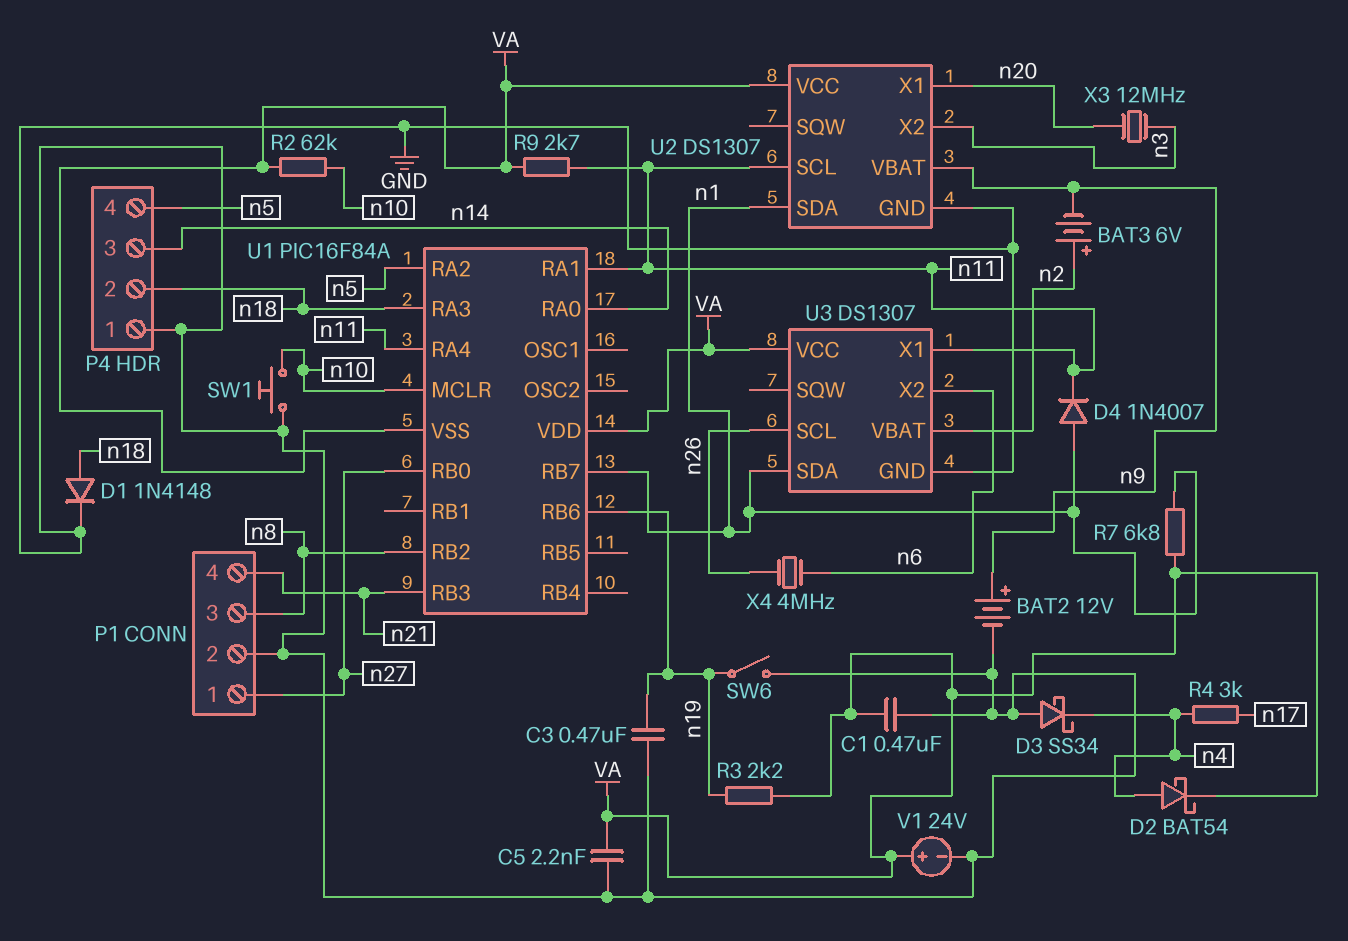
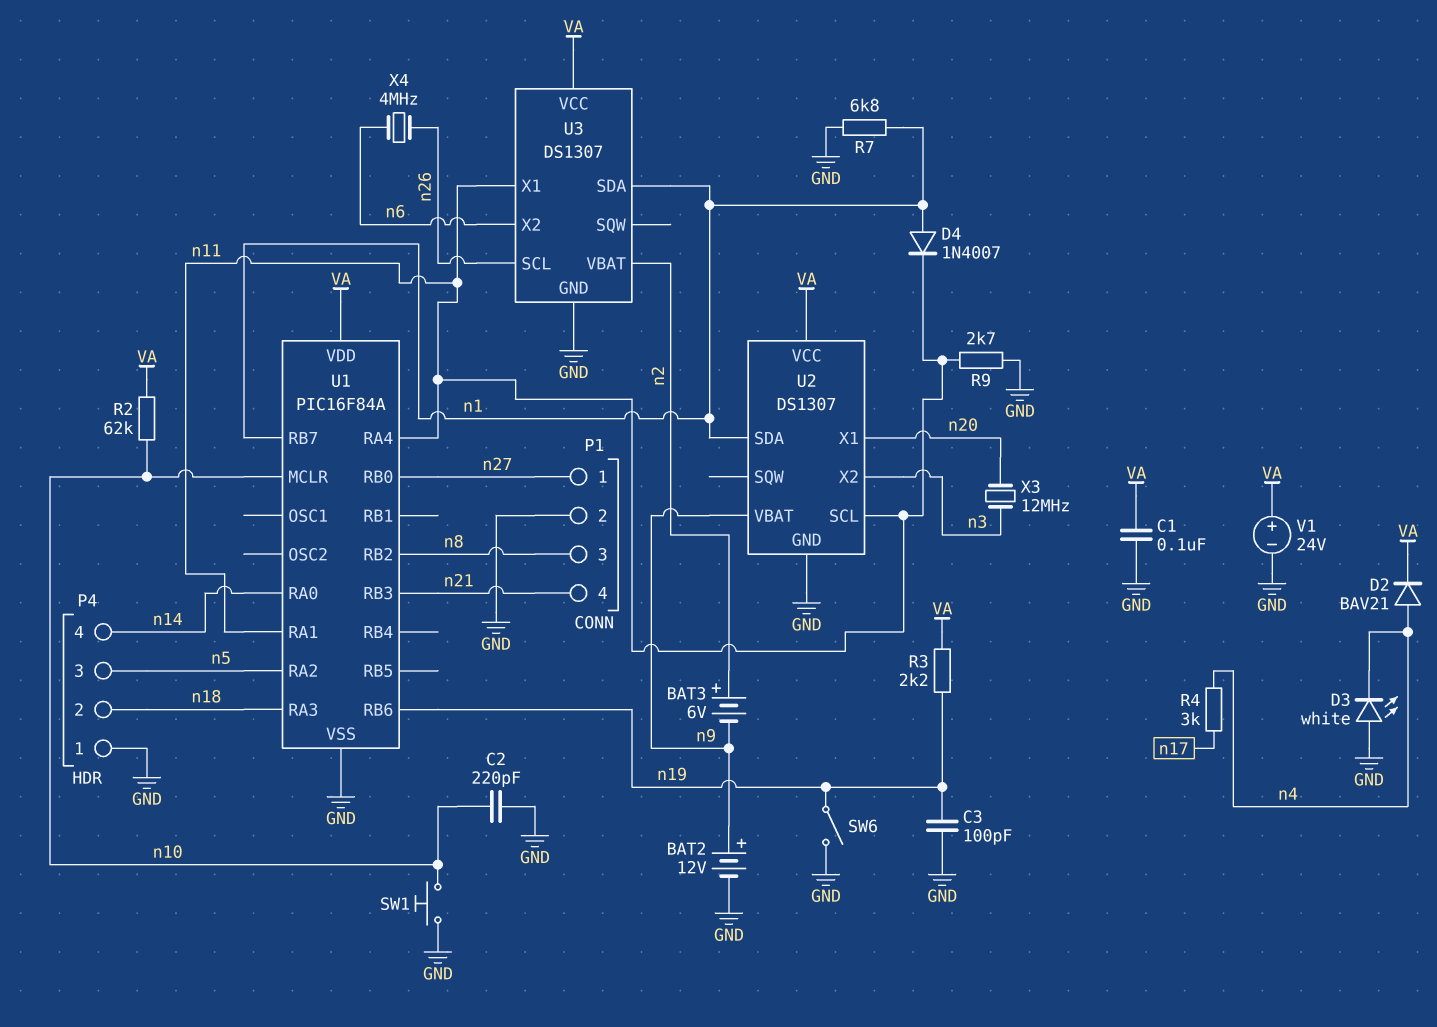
C1: 470nF (GND, VA) -> 100nF (GND, VA)
C2: none -> 220pF (GND, n10)
C3: 470nF (GND, n19) -> 100pF (GND, n19)
C5: 2.2nF (GND, VA) -> none
D1: diode 1N4148 (A n18, K GND) -> none
D2: schottky BAT54 (A n4, K VA) -> diode BAV21 (A n4, K VA)
D3: schottky SS34 (A GND, K n4) -> LED white (A GND, K n4)
P4 pin 3: n14 -> n5
P4 pin 4: n5 -> n14
R7: 6.8k (VA, n1) -> 6.8k (GND, n1)
R9: 2.7k (VA, n11) -> 2.7k (GND, n11)
U1 pin VSS: VA -> GND

